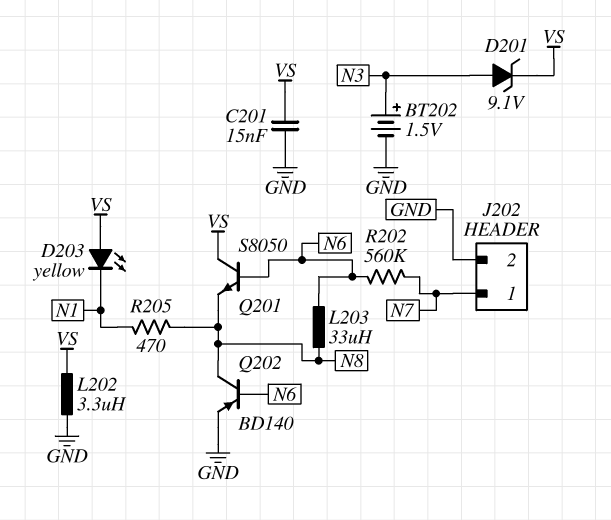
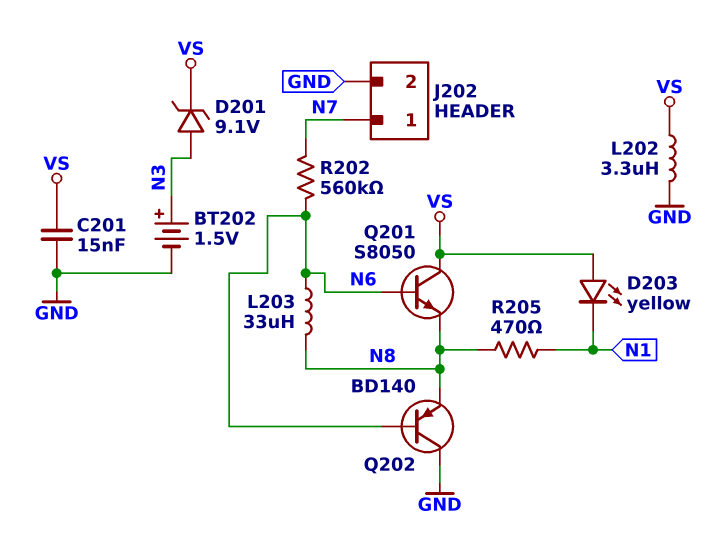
Q202: PNP BD140 (B N6, C N8, E GND) -> PNP BD140 (B N6, C GND, E N8)

